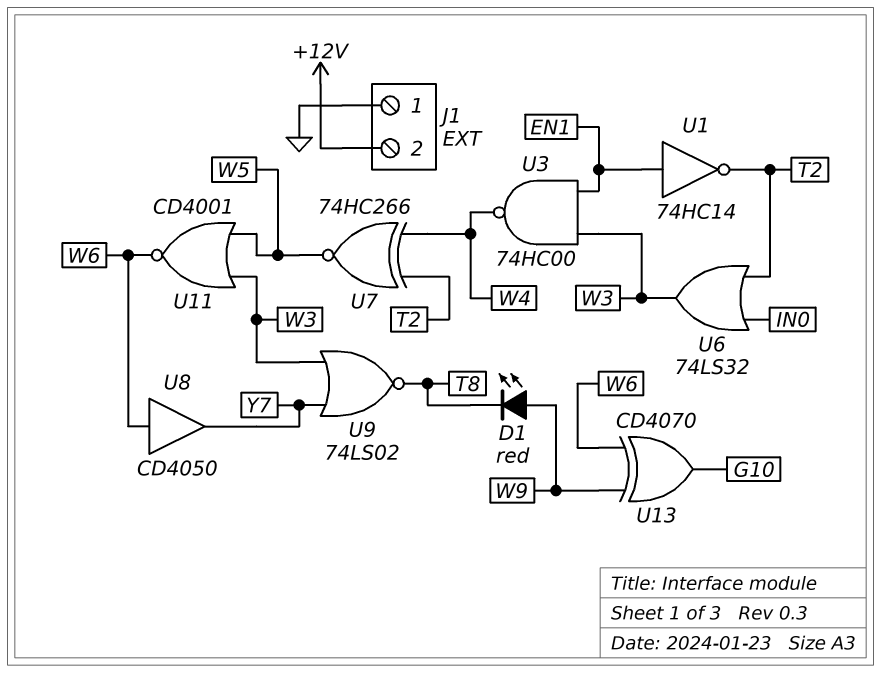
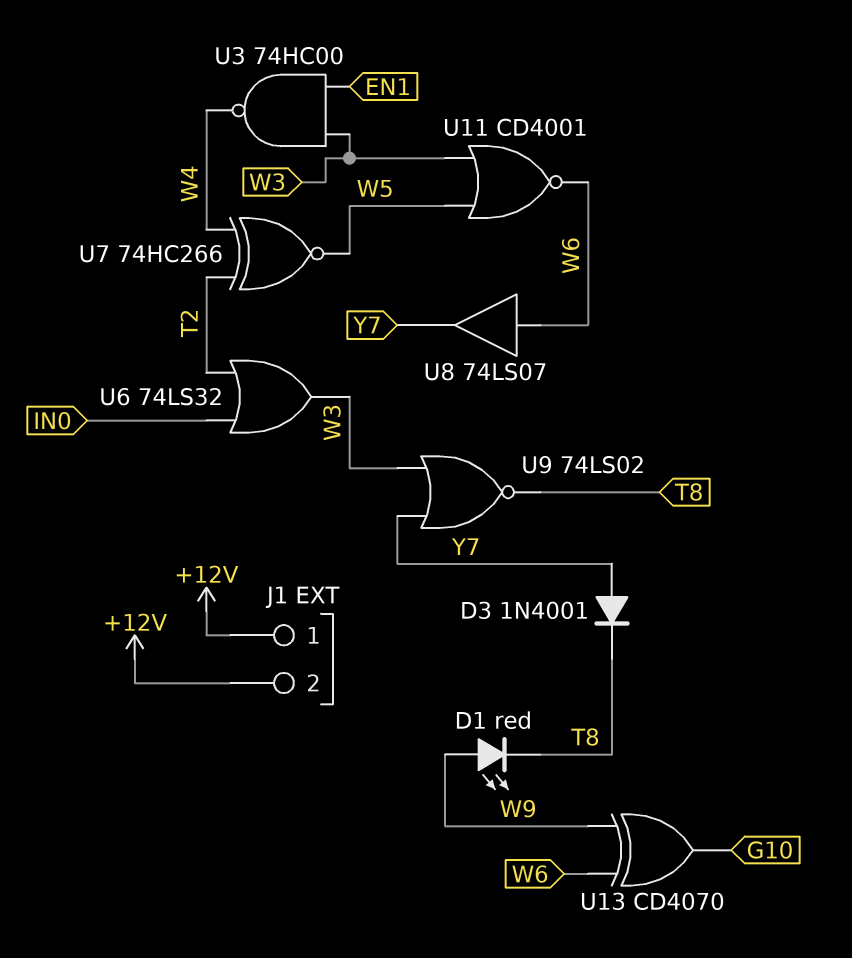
D3: none -> diode 1N4001 (A Y7, K T8)
J1 pin 1: GND -> +12V
U1: NOT 74HC14 (in EN1, out T2) -> none
U8: buffer CD4050 (in W6, out Y7) -> buffer 74LS07 (in W6, out Y7)

